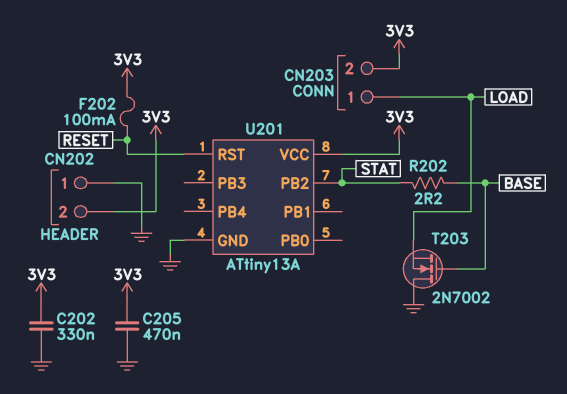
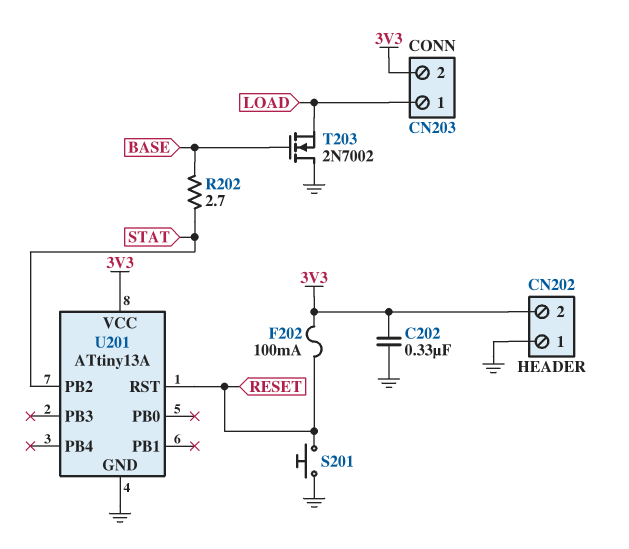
C205: 470nF (3V3, GND) -> none
R202: 2.2 (BASE, STAT) -> 2.7 (BASE, STAT)
S201: none -> button (GND, RESET)

